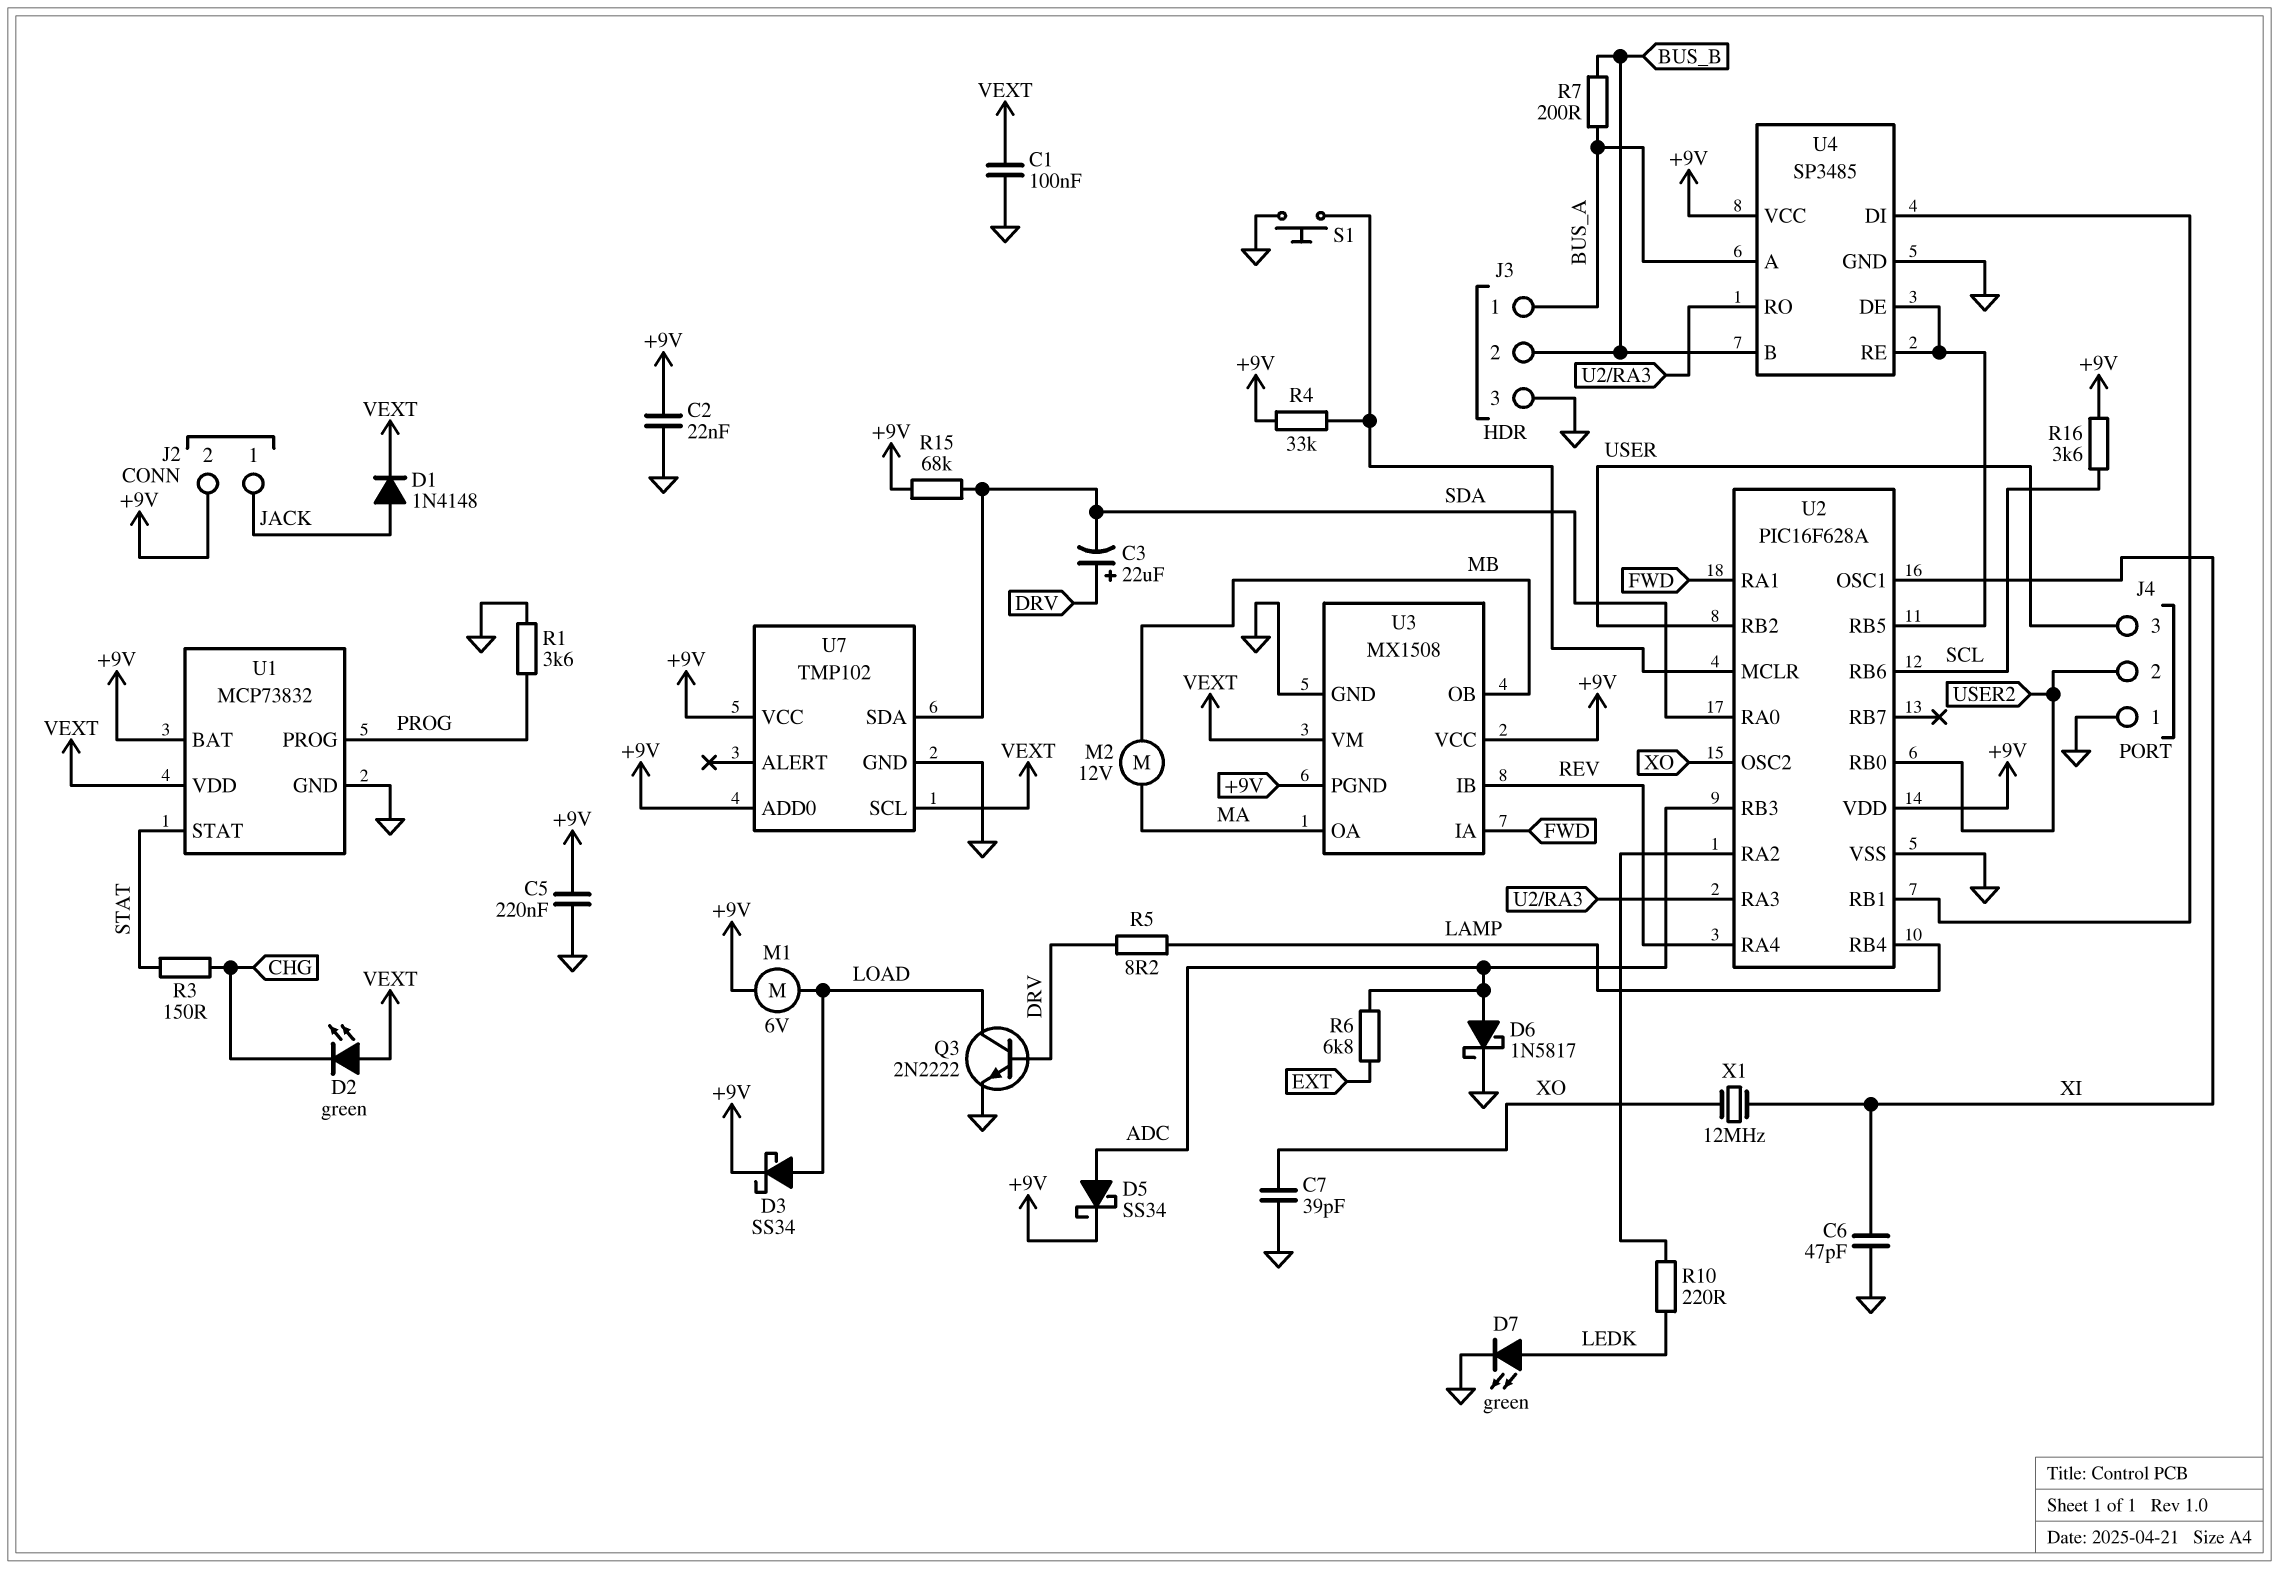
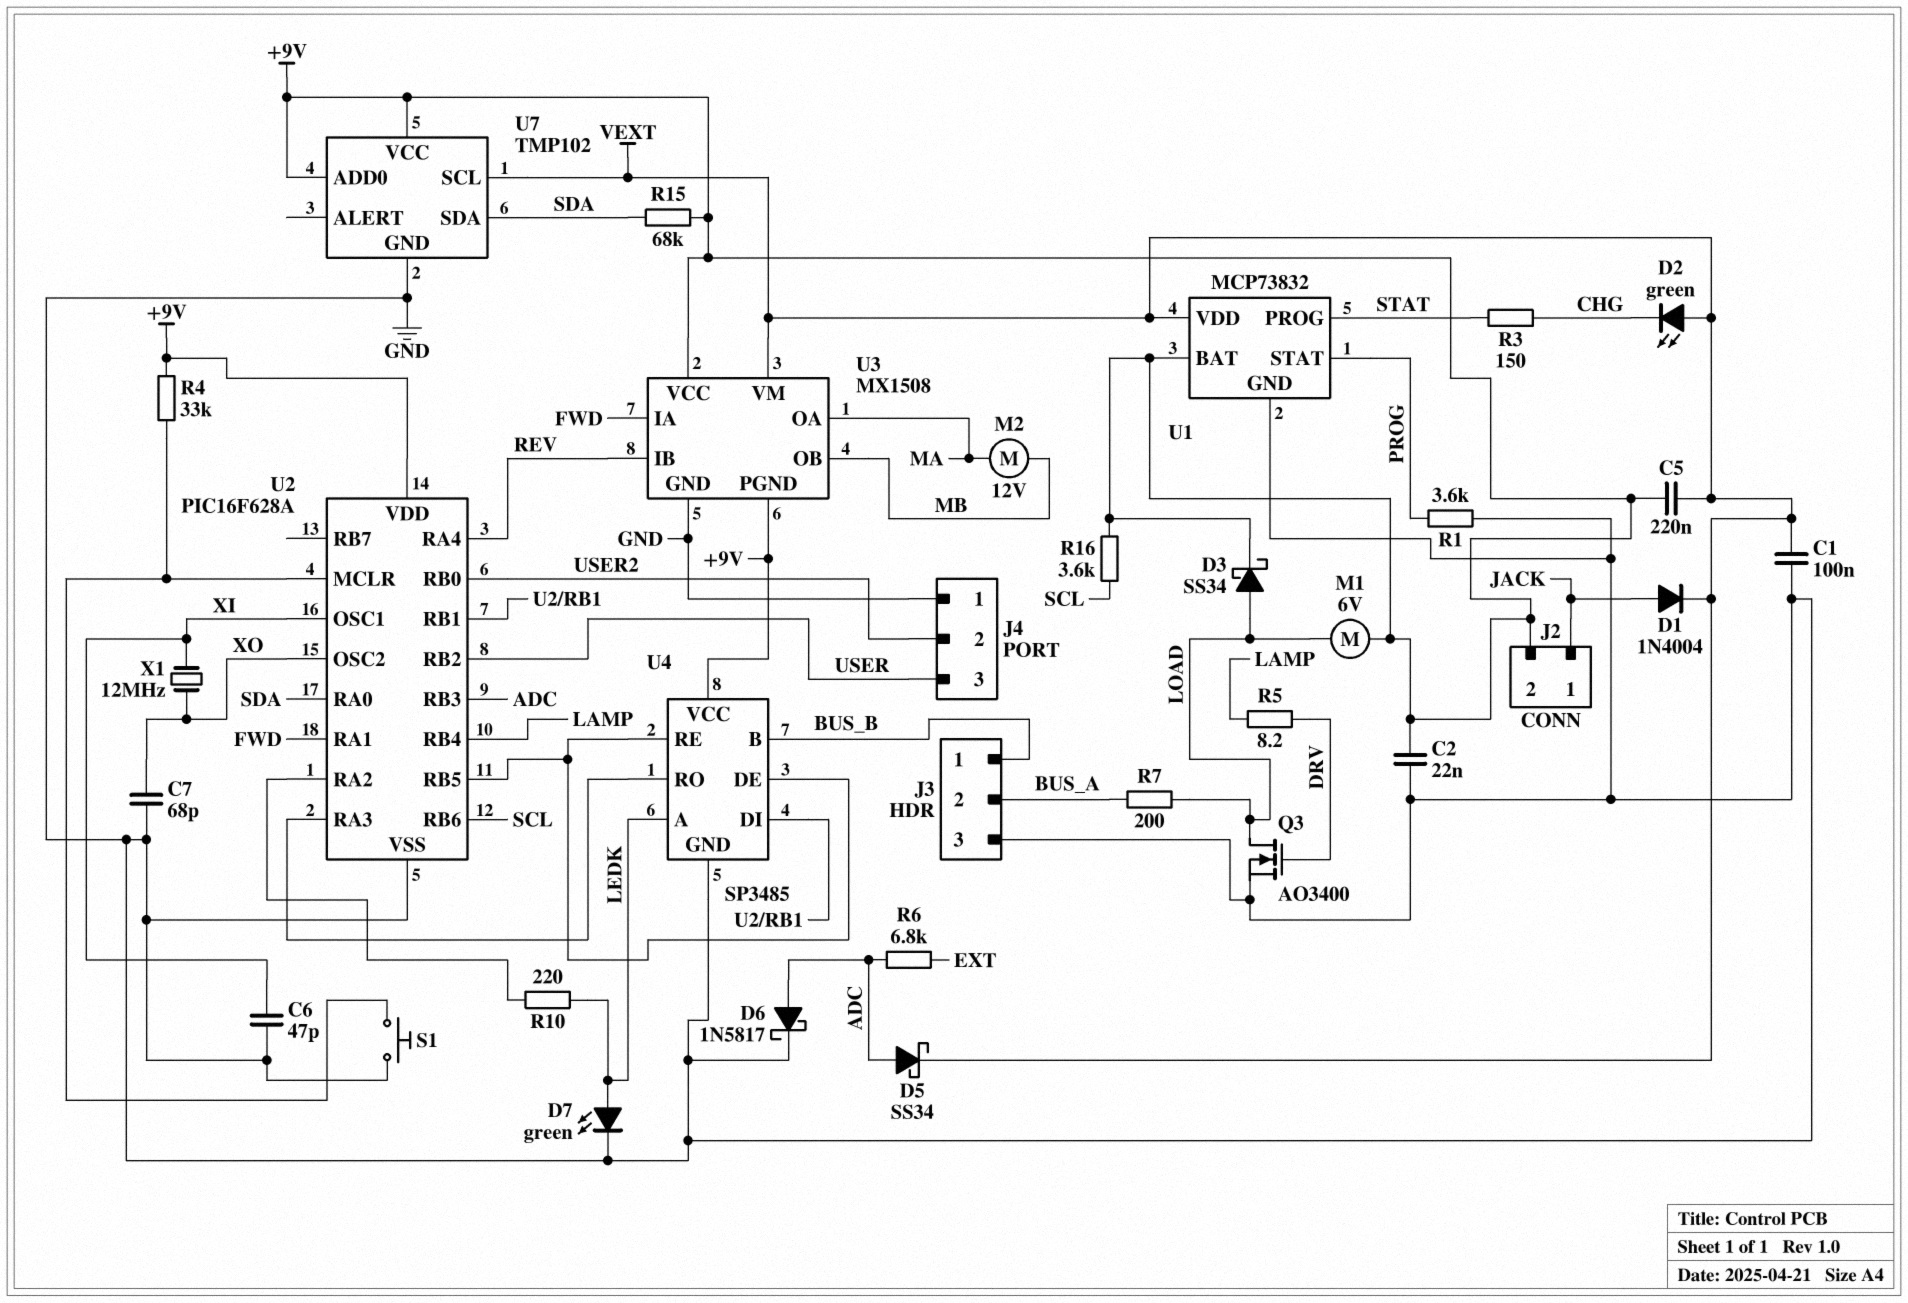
C3: 22uF (plus DRV, minus SDA) -> none
C5: 220nF (+9V, GND) -> 220nF (+9V, VEXT)
C7: 39pF (GND, XO) -> 68pF (GND, XO)
D1: diode 1N4148 (A JACK, K VEXT) -> diode 1N4004 (A JACK, K VEXT)
D5: schottky SS34 (A ADC, K +9V) -> schottky SS34 (A ADC, K VEXT)
J3 pin 1: BUS_A -> BUS_B
J3 pin 2: BUS_B -> BUS_A
Q3: NPN 2N2222 (B DRV, C LOAD, E GND) -> NMOS AO3400 (G DRV, D LOAD, S GND)
R7: 200 (BUS_A, BUS_B) -> 200 (BUS_A, LOAD)
U1 pin PROG: PROG -> STAT
U1 pin STAT: STAT -> PROG
U4 pin A: BUS_A -> LEDK

